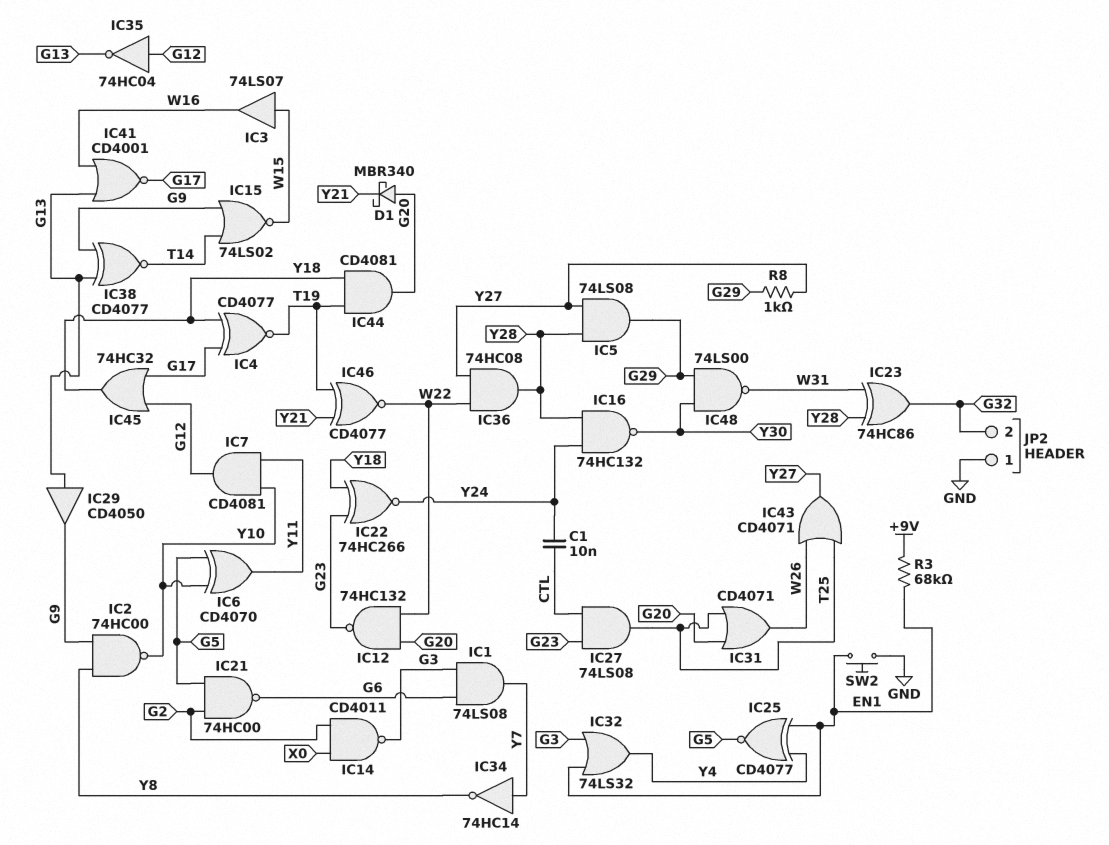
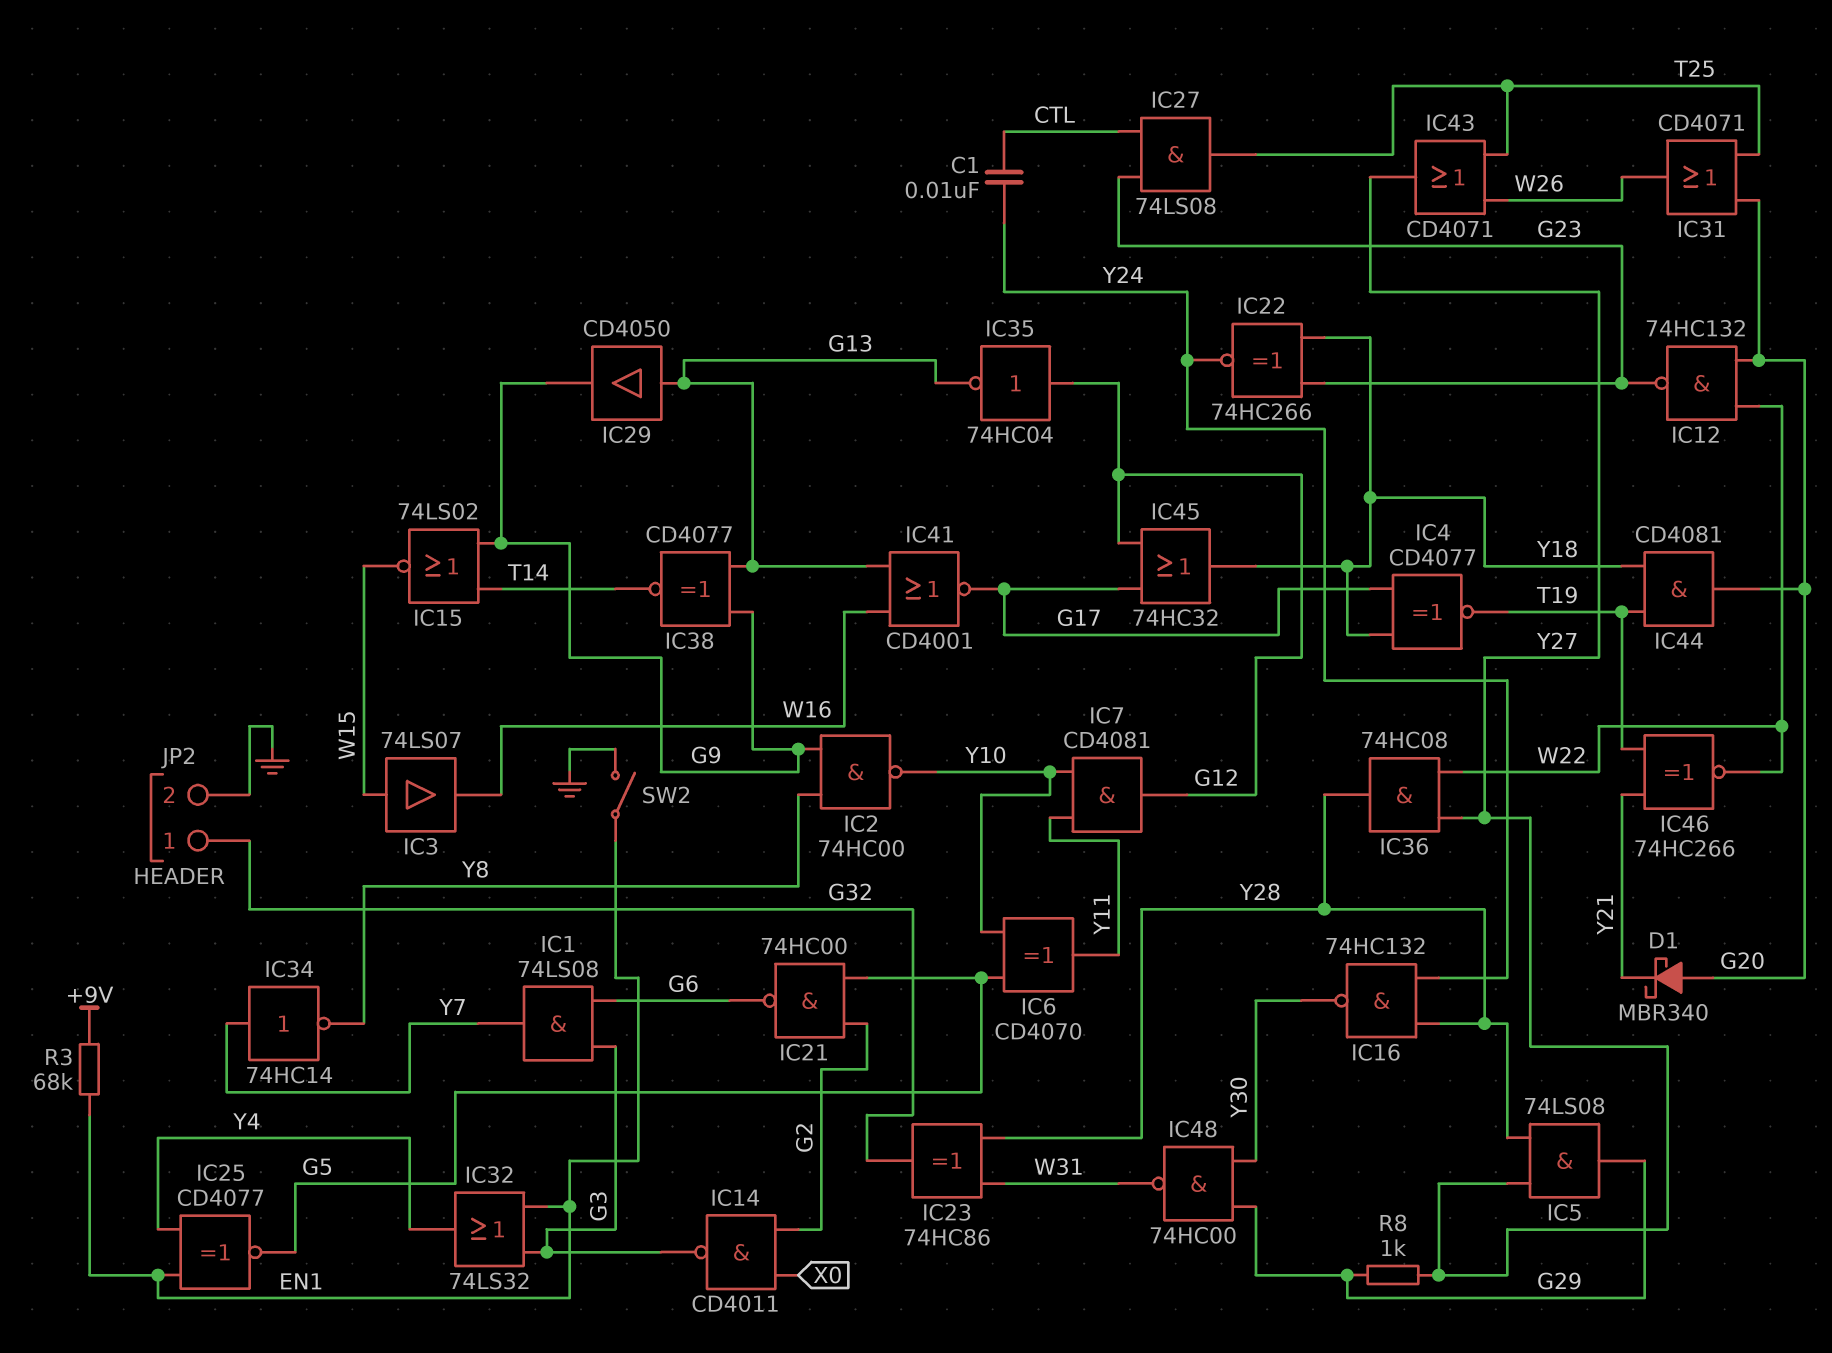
IC46: XNOR CD4077 (in T19, in Y21, out W22) -> XNOR 74HC266 (in T19, in Y21, out W22)
IC48: NAND 74LS00 (in G29, in Y30, out W31) -> NAND 74HC00 (in G29, in Y30, out W31)
JP2 pin 1: GND -> G32
JP2 pin 2: G32 -> GND
SW2: button (EN1, GND) -> switch (EN1, GND)

